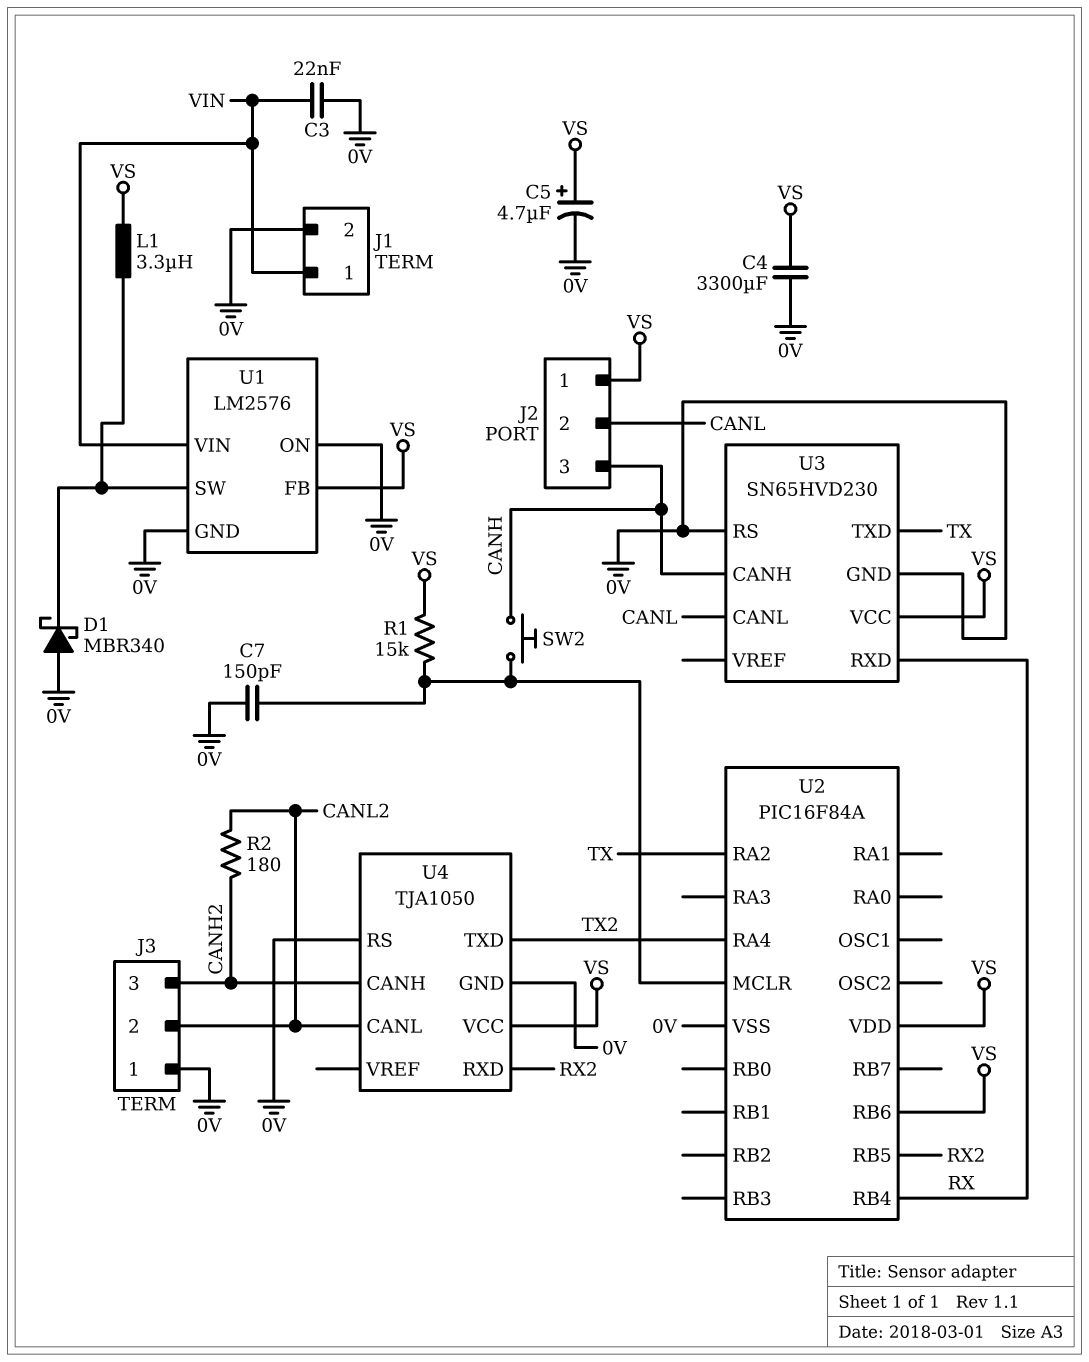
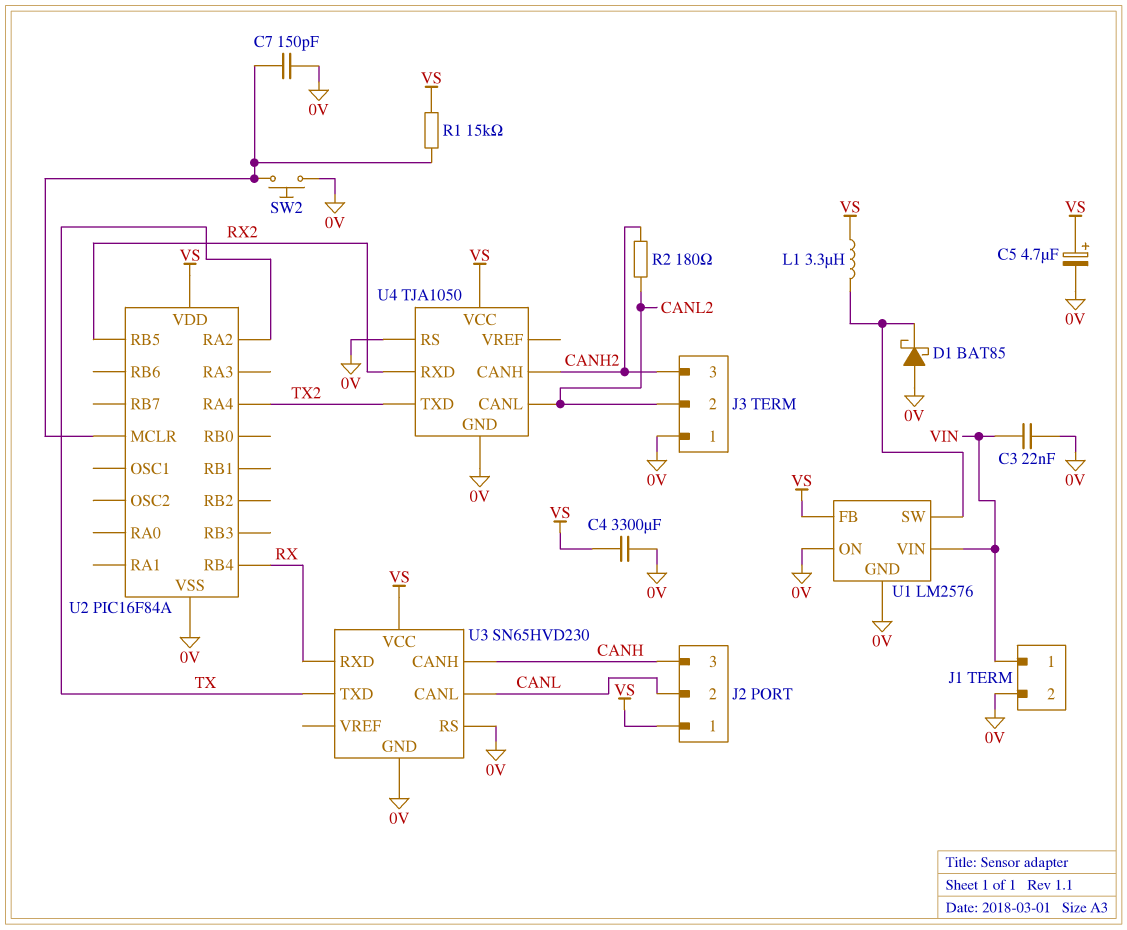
D1: schottky MBR340 (A 0V, K U1/SW) -> schottky BAT85 (A 0V, K U1/SW)
SW2: button (CANH, U2/MCLR) -> button (0V, U2/MCLR)
U2 pin RB6: VS -> none

